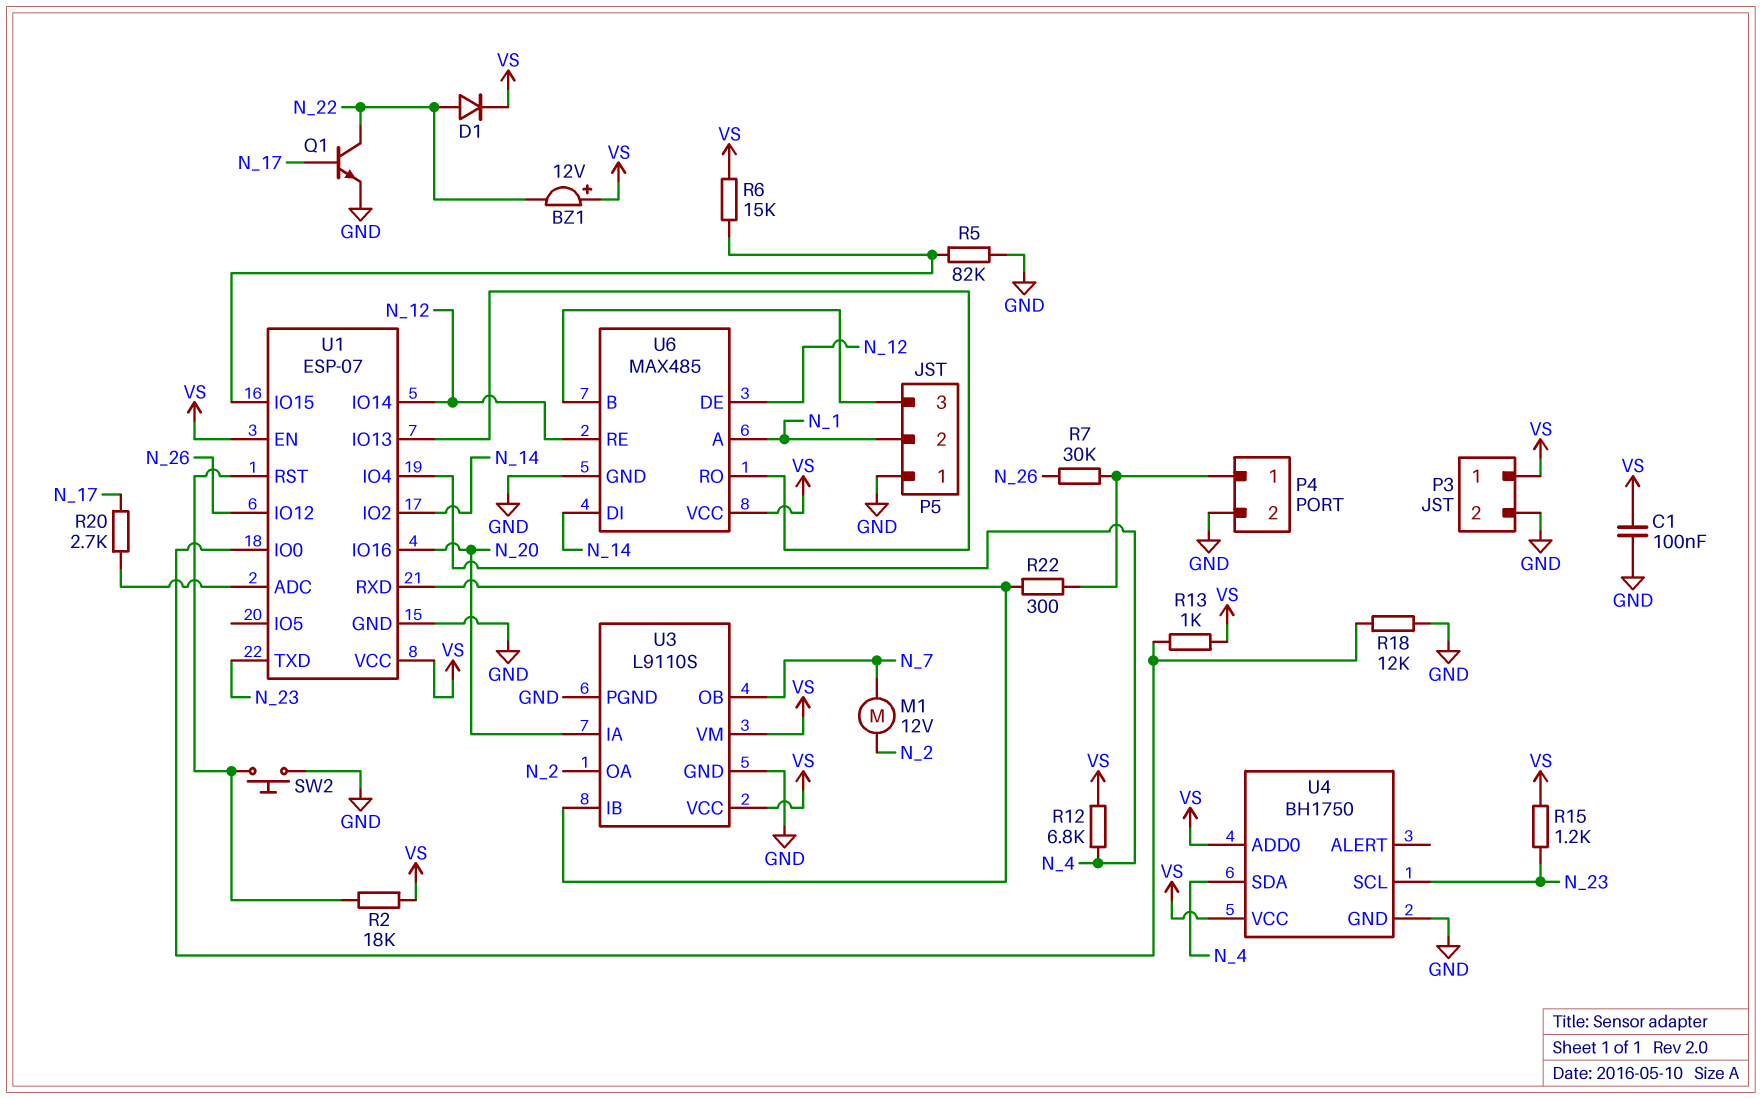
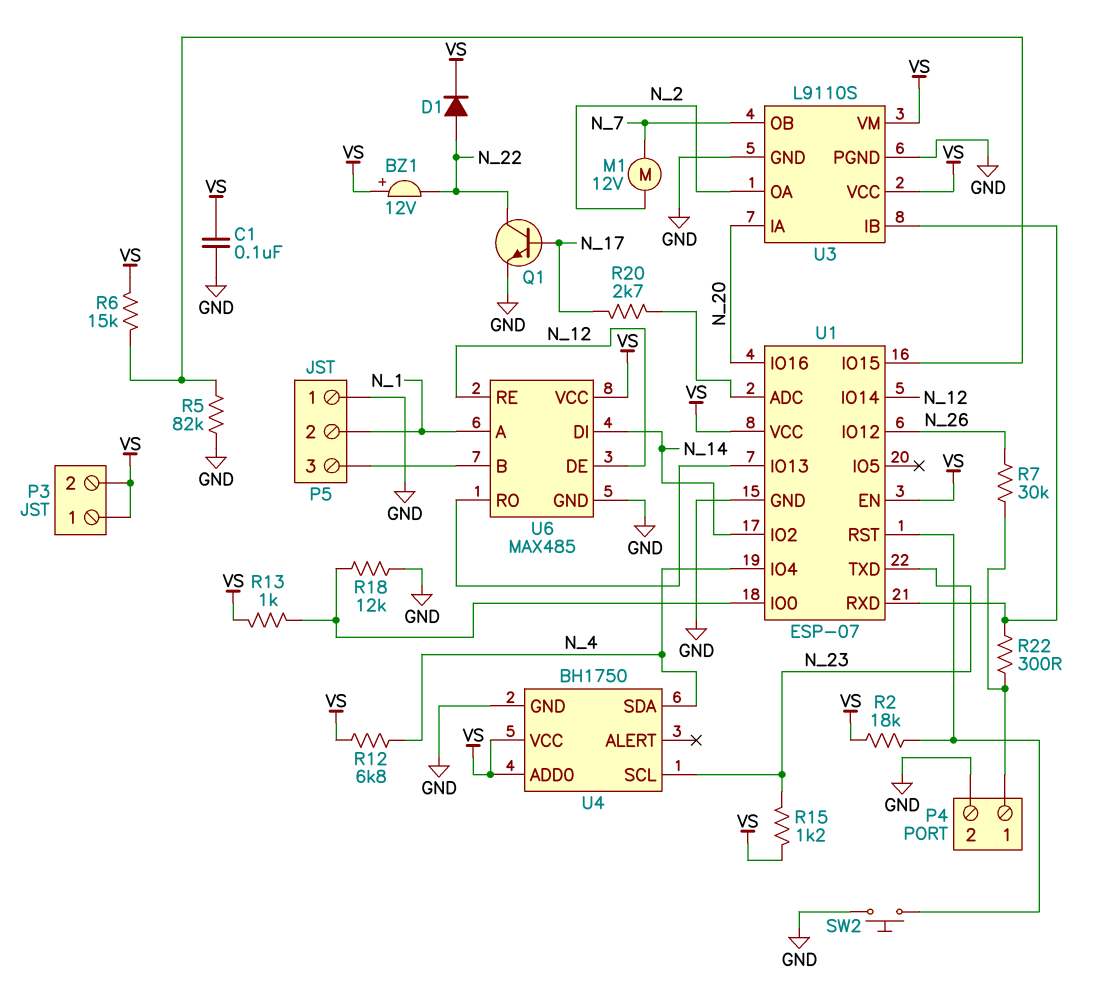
P3 pin 2: GND -> VS

